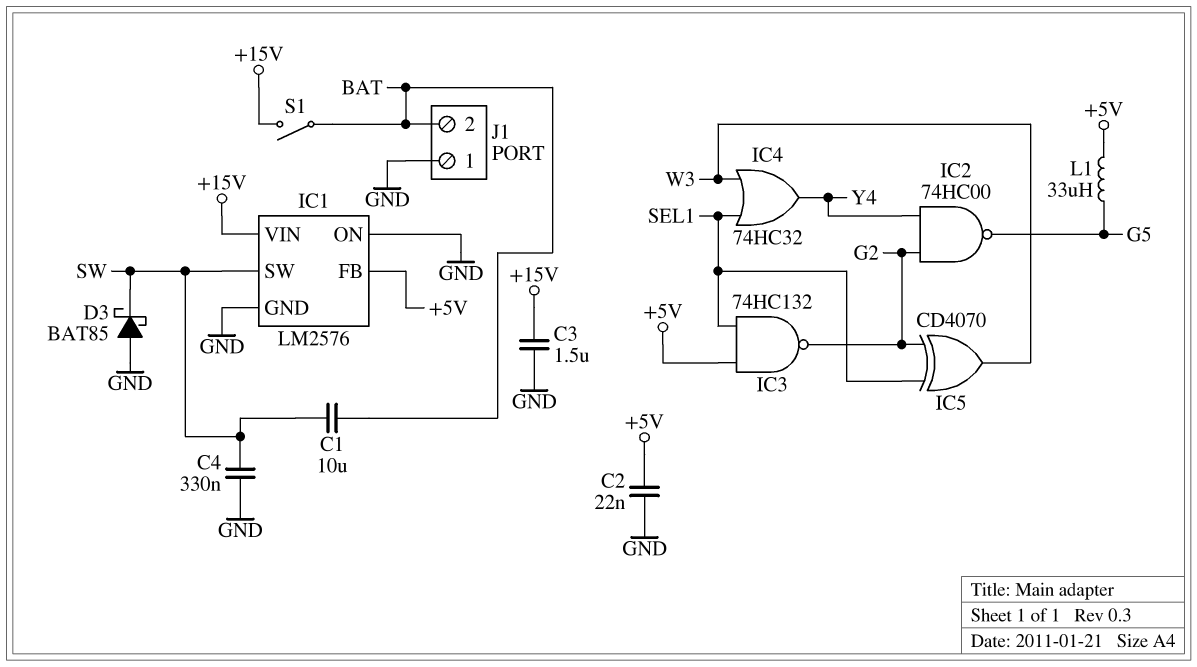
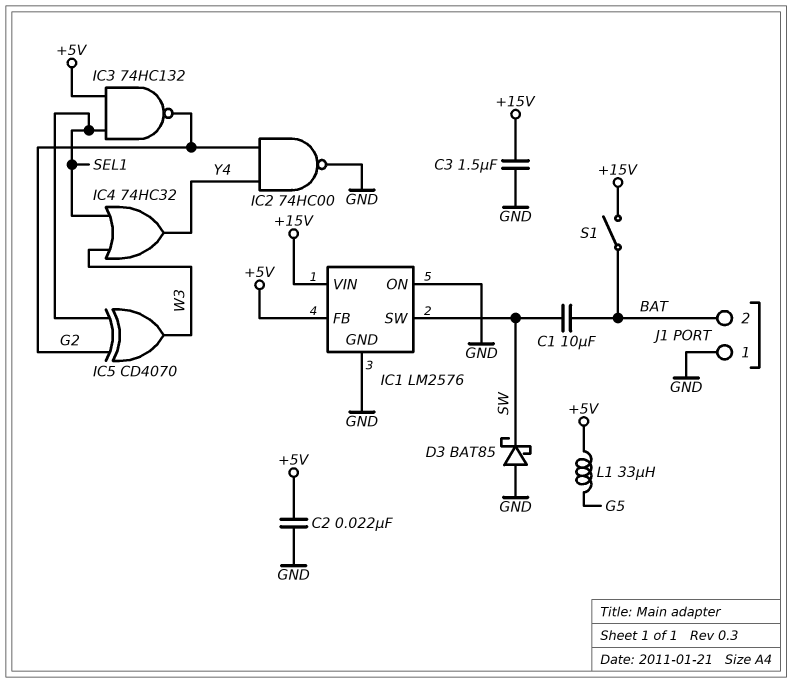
C4: 330nF (GND, SW) -> none
IC2: NAND 74HC00 (in G2, in Y4, out G5) -> NAND 74HC00 (in G2, in Y4, out GND)

